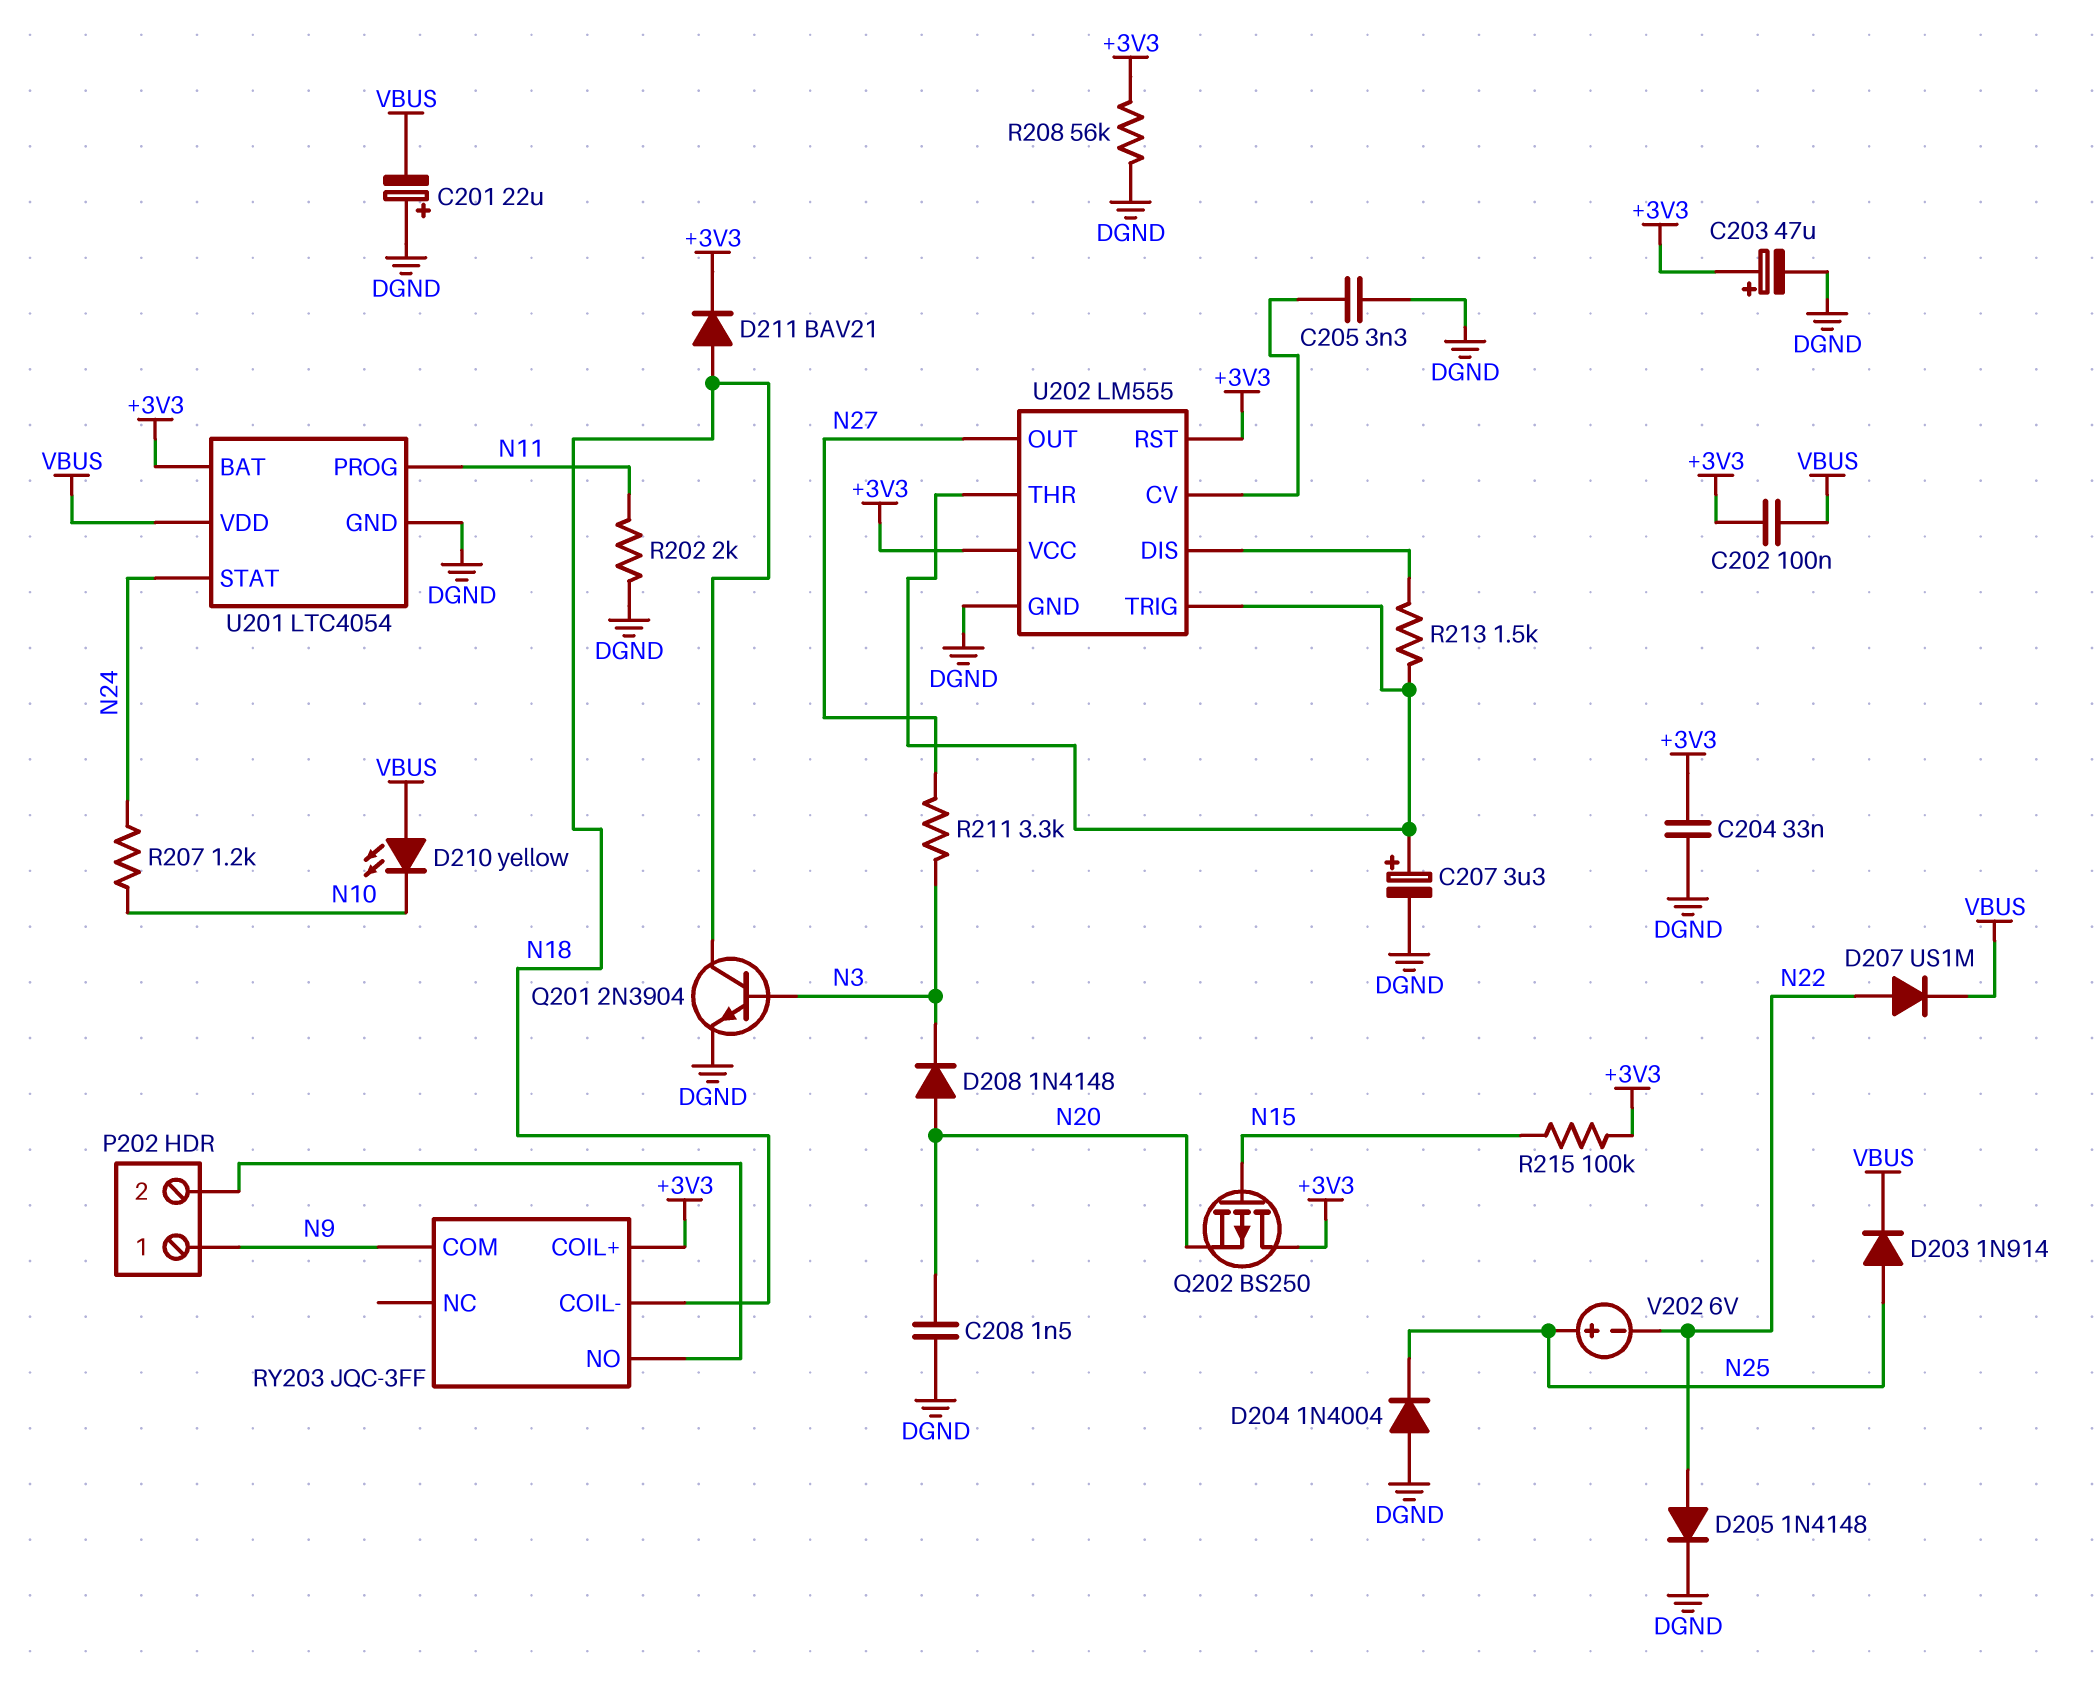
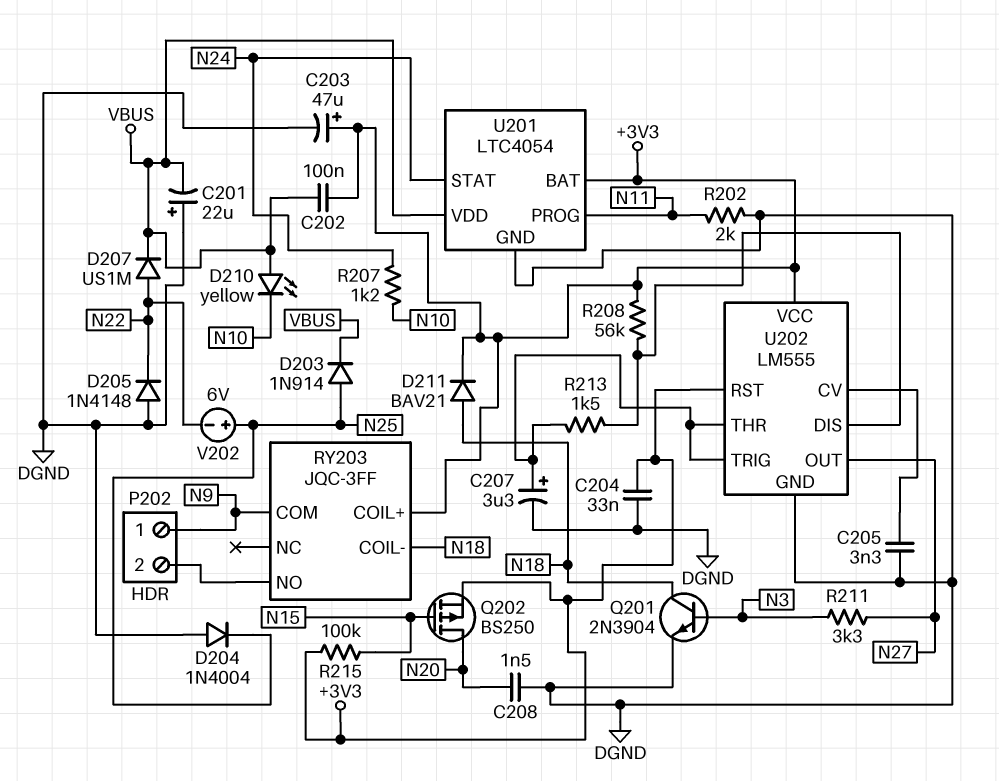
D205: diode 1N4148 (A N22, K DGND) -> diode 1N4148 (A DGND, K N22)
D208: diode 1N4148 (A N20, K N3) -> none
Q202: PMOS BS250 (G N15, D +3V3, S N20) -> PMOS BS250 (G N15, D N20, S +3V3)
R208: 56k (+3V3, DGND) -> 56k (+3V3, U202/DIS)

